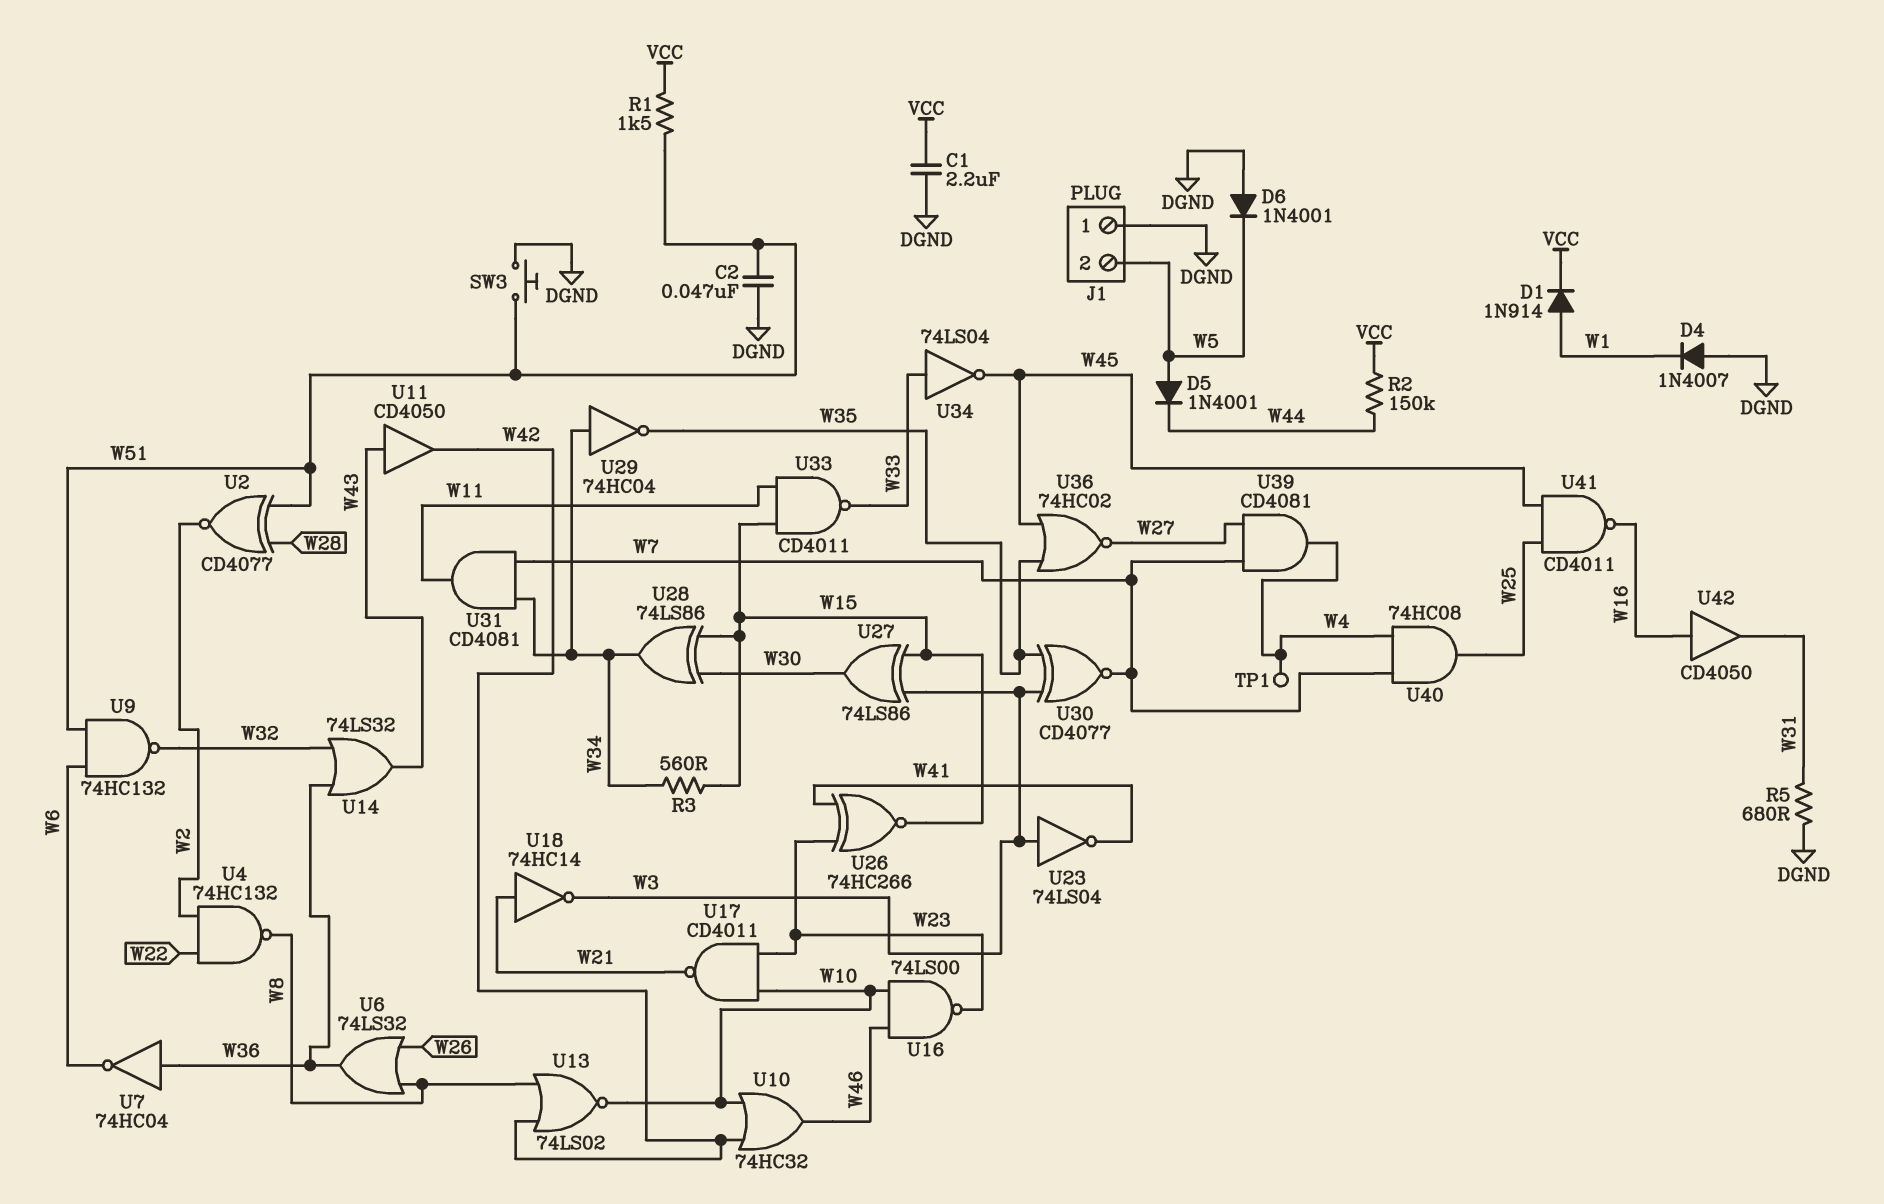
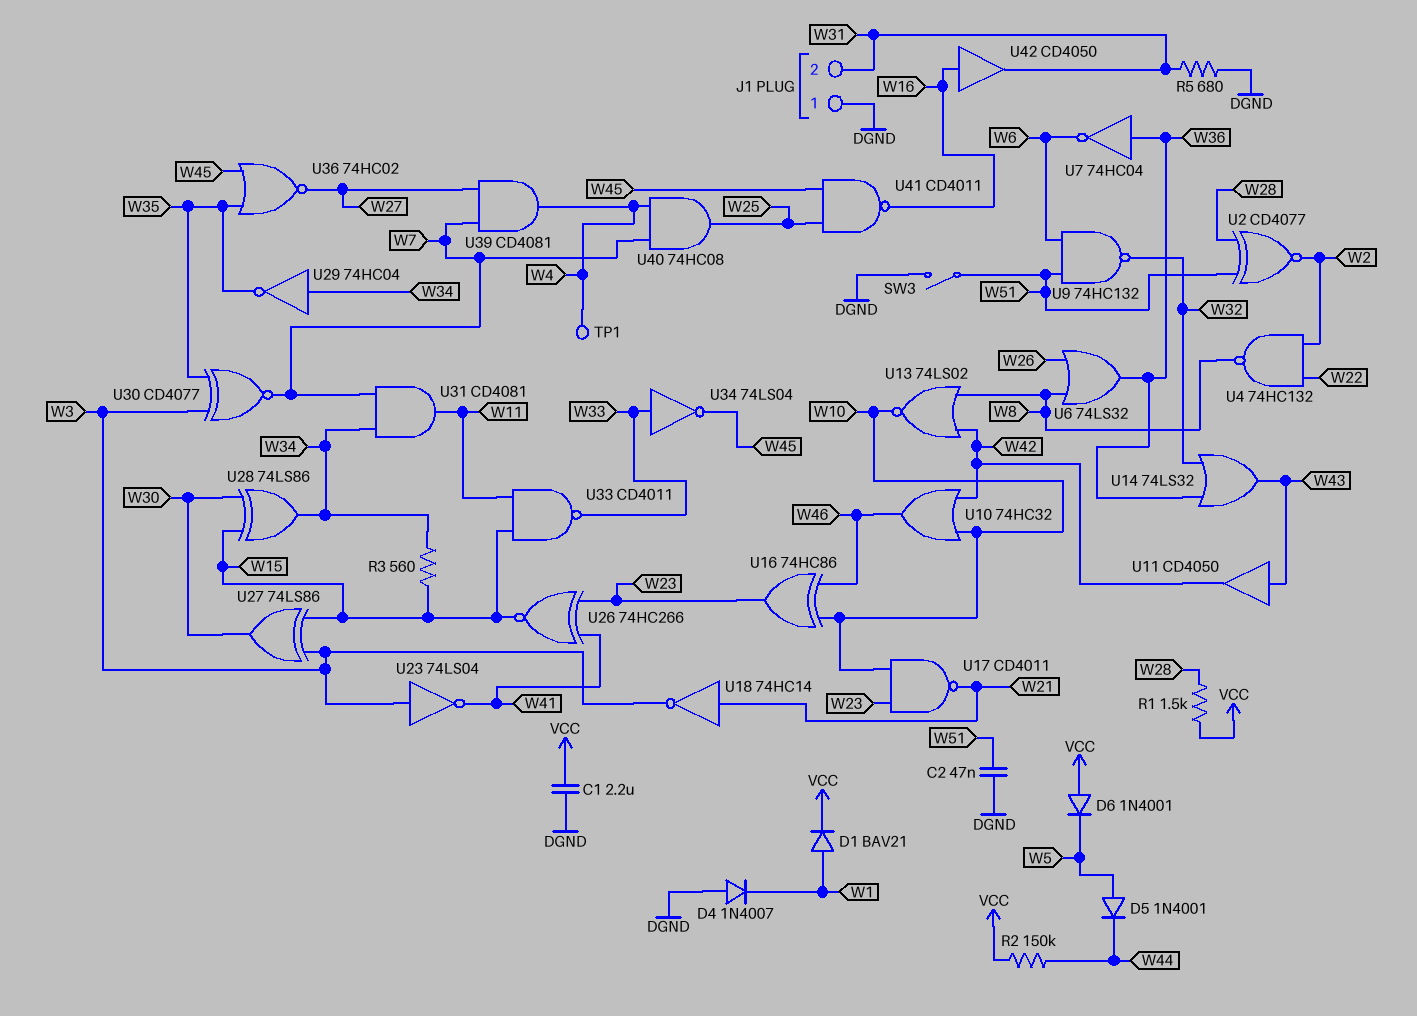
D1: diode 1N914 (A W1, K VCC) -> diode BAV21 (A W1, K VCC)
D6: diode 1N4001 (A DGND, K W5) -> diode 1N4001 (A VCC, K W5)
J1 pin 2: W5 -> W31
R1: 1.5k (VCC, W51) -> 1.5k (VCC, W28)
SW3: button (DGND, W51) -> switch (DGND, W51)
U16: NAND 74LS00 (in W10, in W46, out W23) -> XOR 74HC86 (in W10, in W46, out W23)

